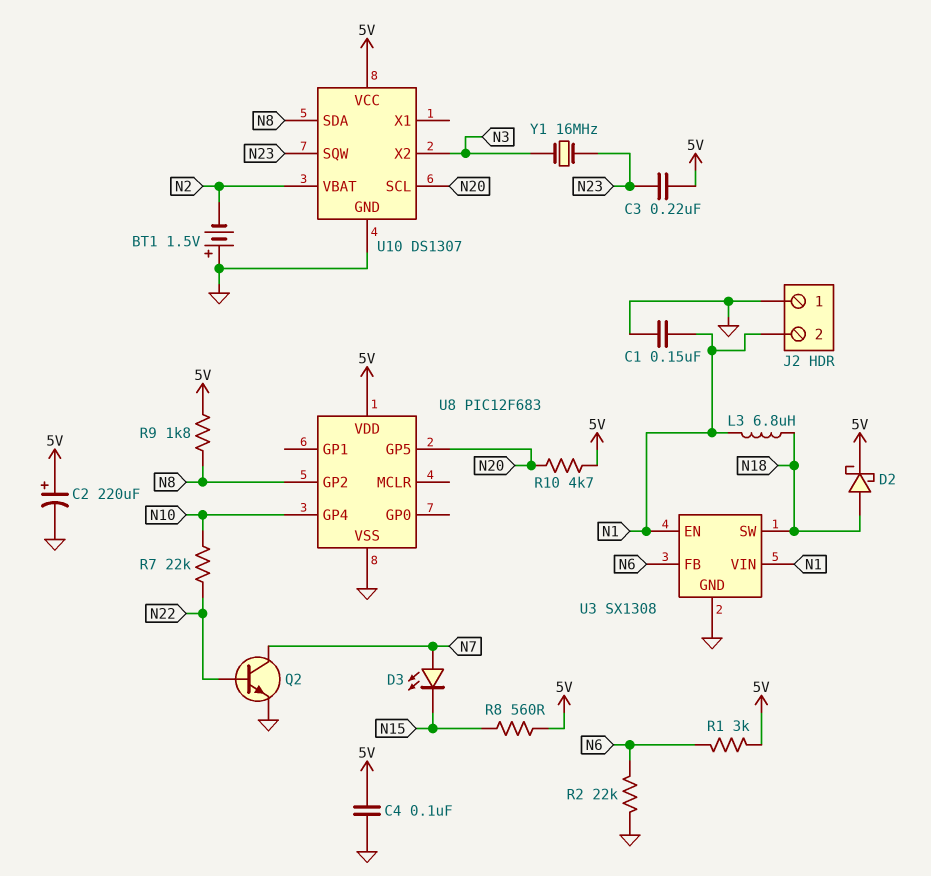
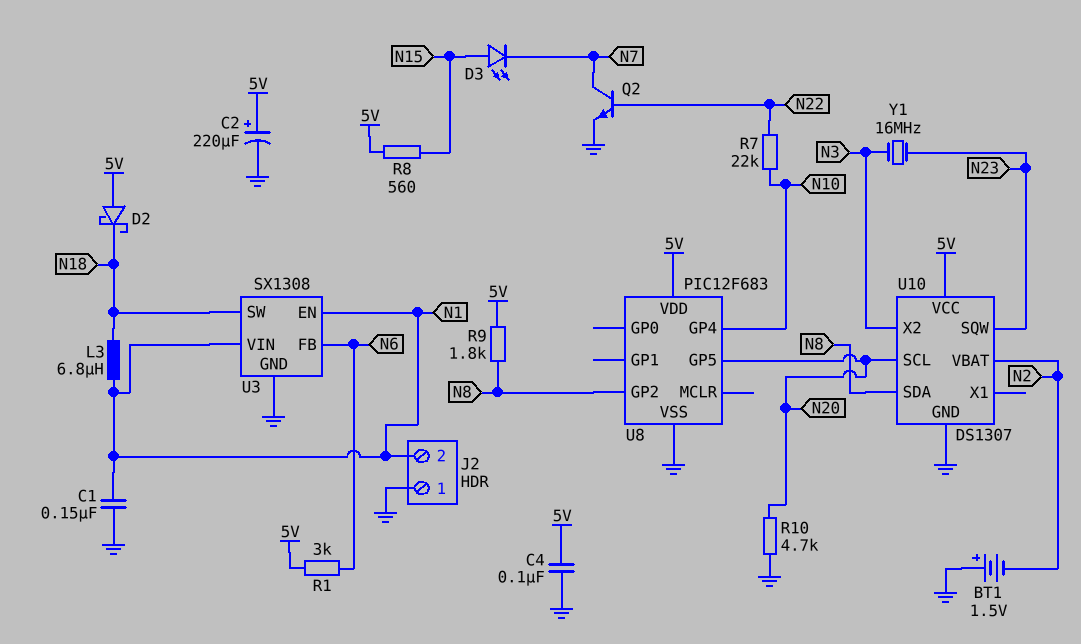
C3: 220nF (5V, N23) -> none
D2: schottky (A N18, K 5V) -> schottky (A 5V, K N18)
D3: LED (A N7, K N15) -> LED (A N15, K N7)
R2: 22k (GND, N6) -> none
R10: 4.7k (5V, N20) -> 4.7k (GND, N20)

